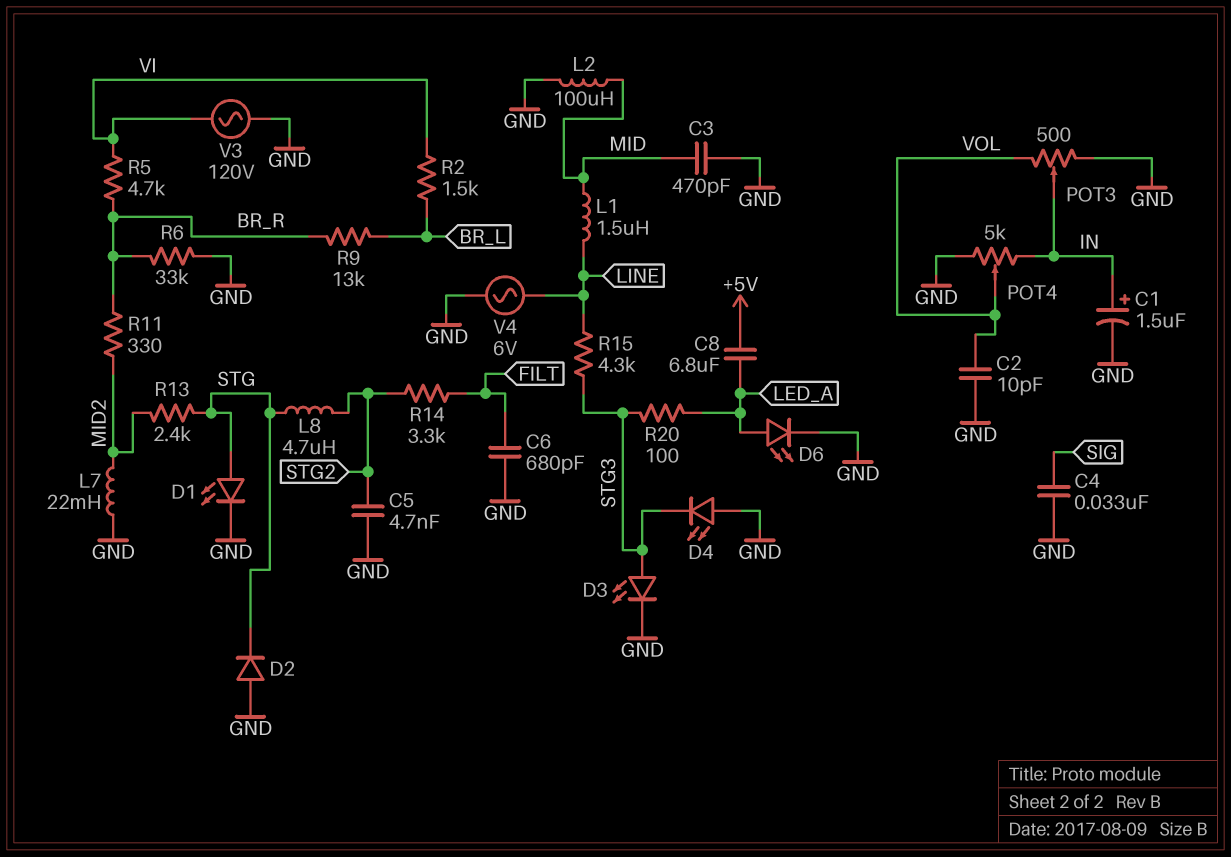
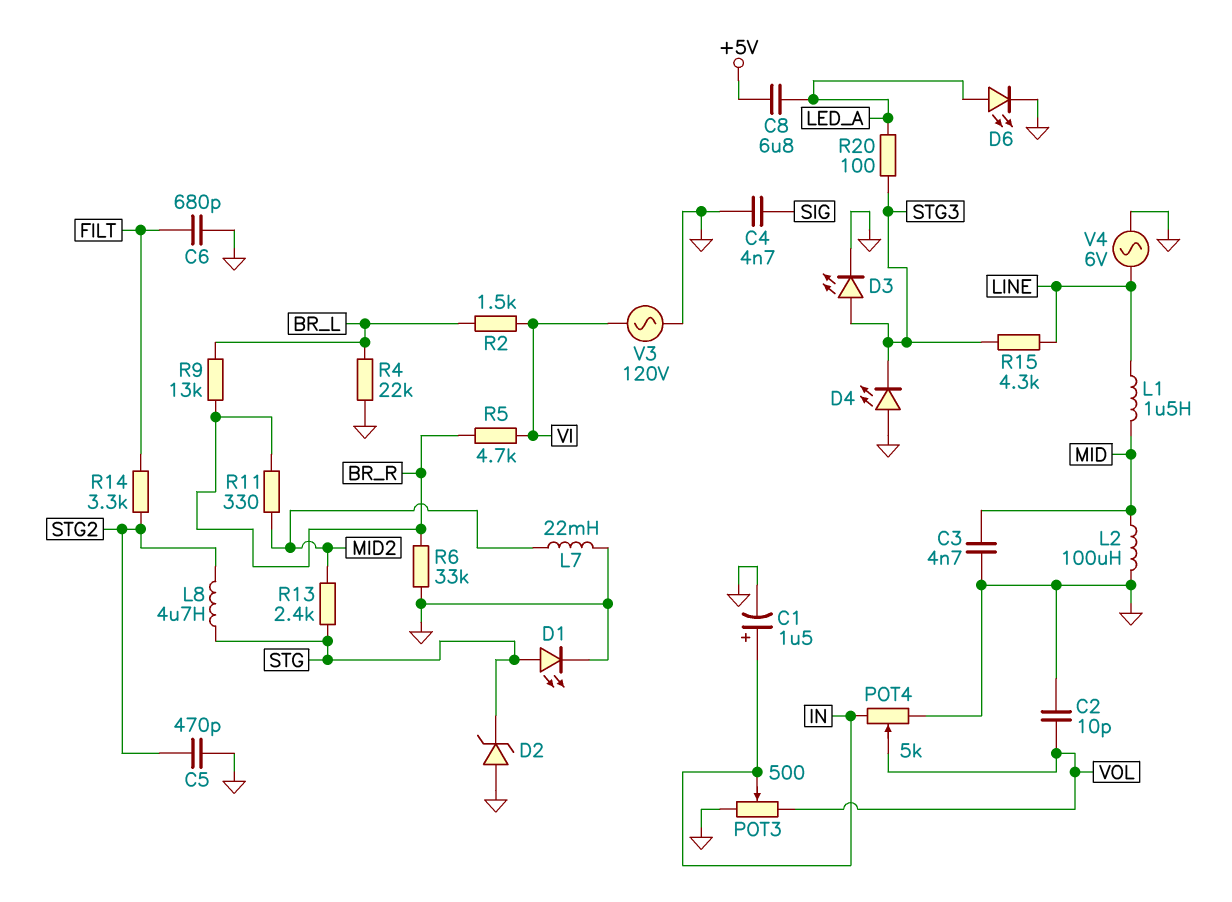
C3: 470pF (GND, MID) -> 4.7nF (GND, MID)
C4: 33nF (GND, SIG) -> 4.7nF (GND, SIG)
C5: 4.7nF (GND, STG2) -> 470pF (GND, STG2)
D2: diode (A GND, K STG) -> zener (A GND, K STG)
R4: none -> 22k (BR_L, GND)

